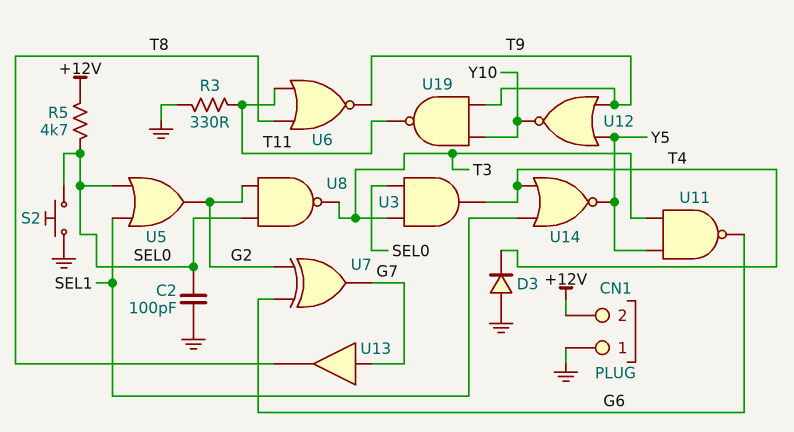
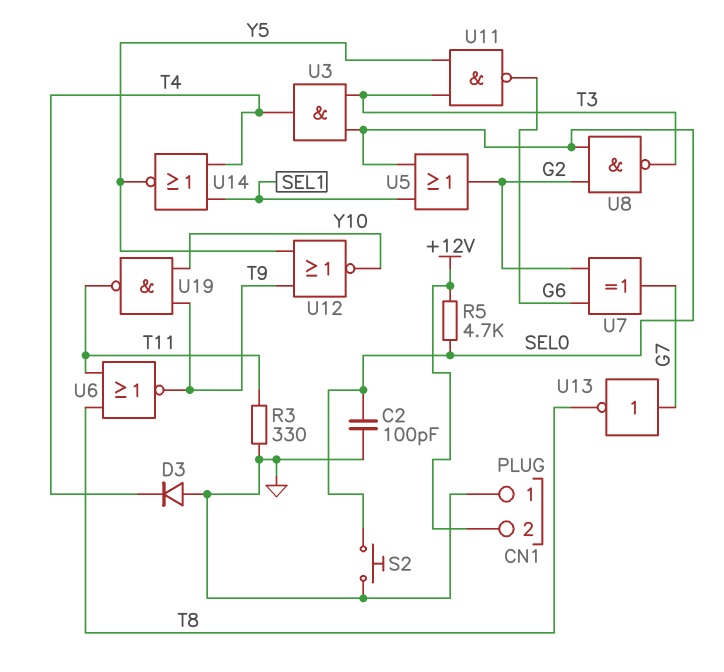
U13: buffer (in G7, out T8) -> NOT (in G7, out T8)

